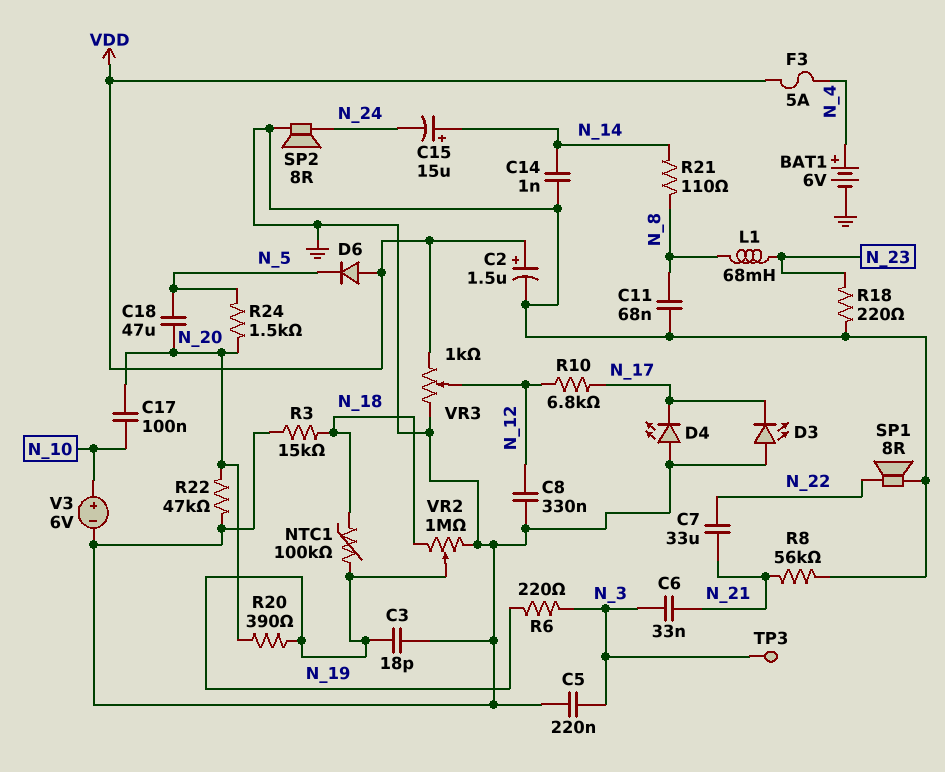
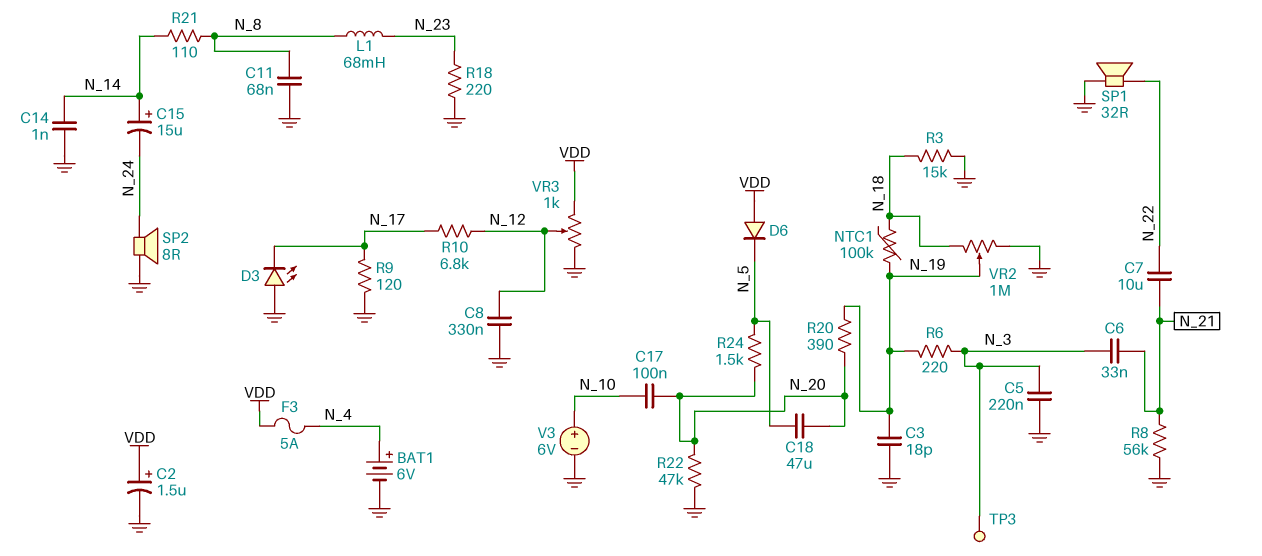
C7: 33uF (N_21, N_22) -> 10uF (N_21, N_22)
D4: LED (A GND, K N_17) -> none
R9: none -> 120 (GND, N_17)
SP1: speaker 8R (GND, N_22) -> speaker 32R (GND, N_22)

